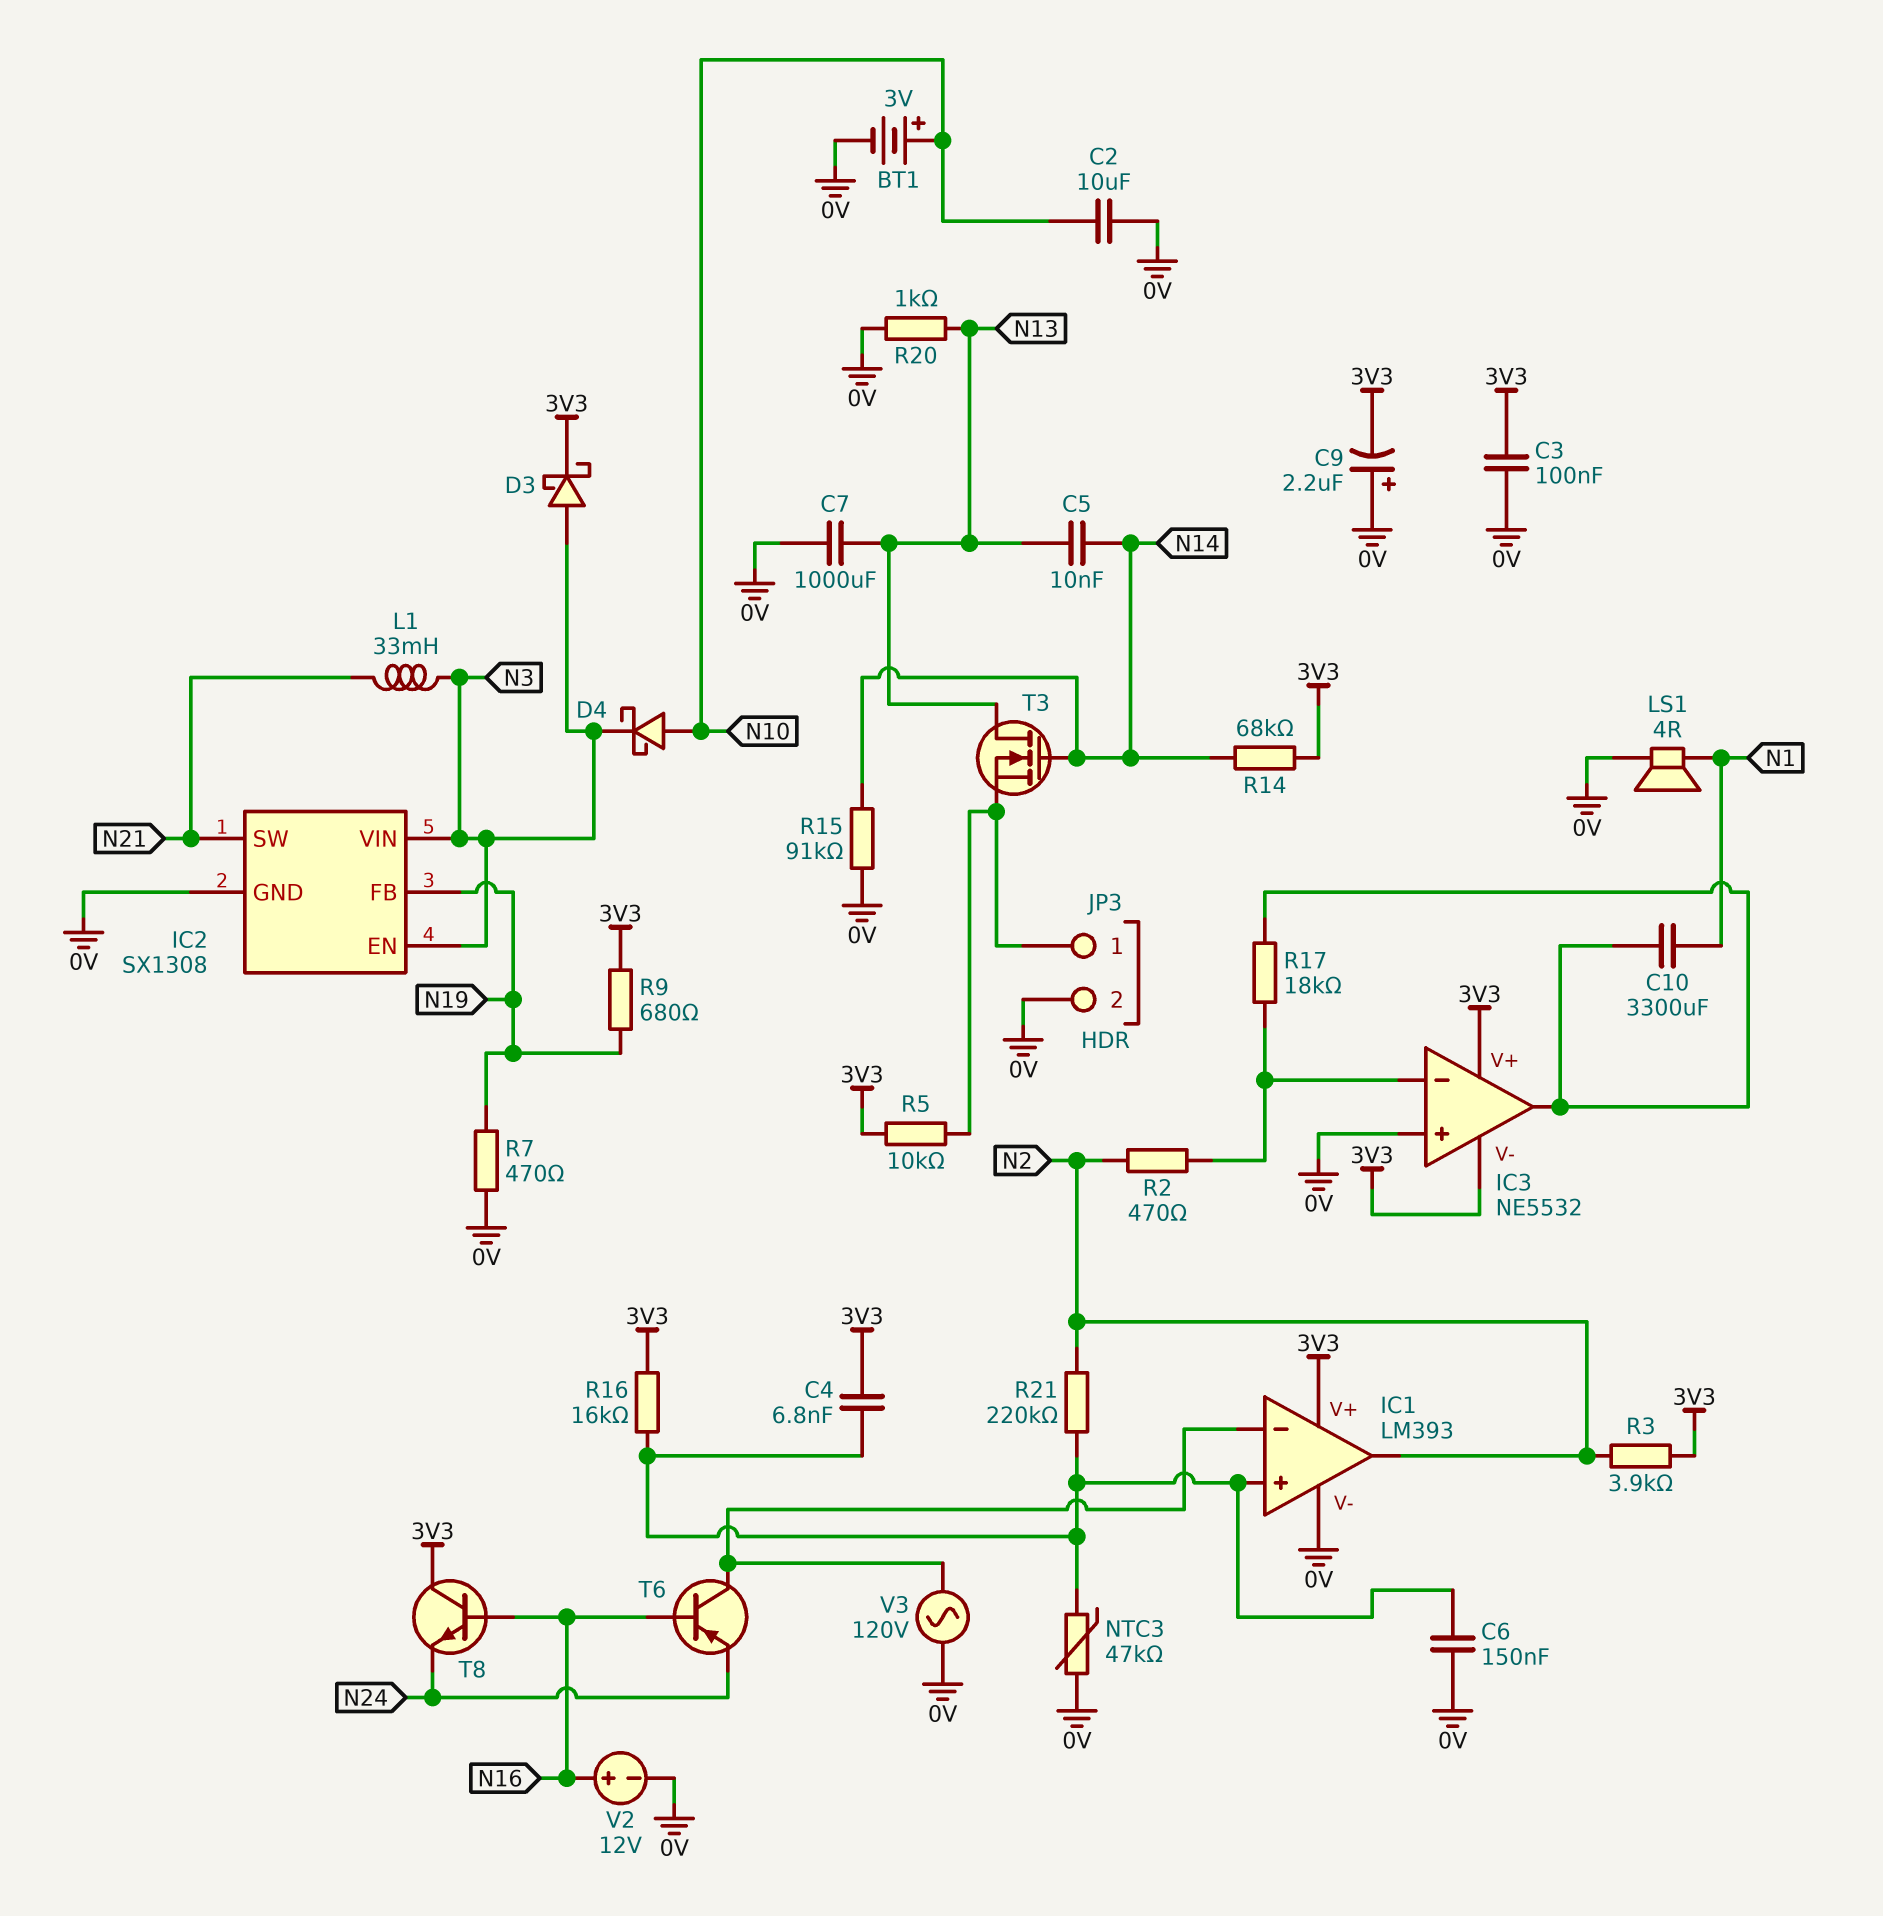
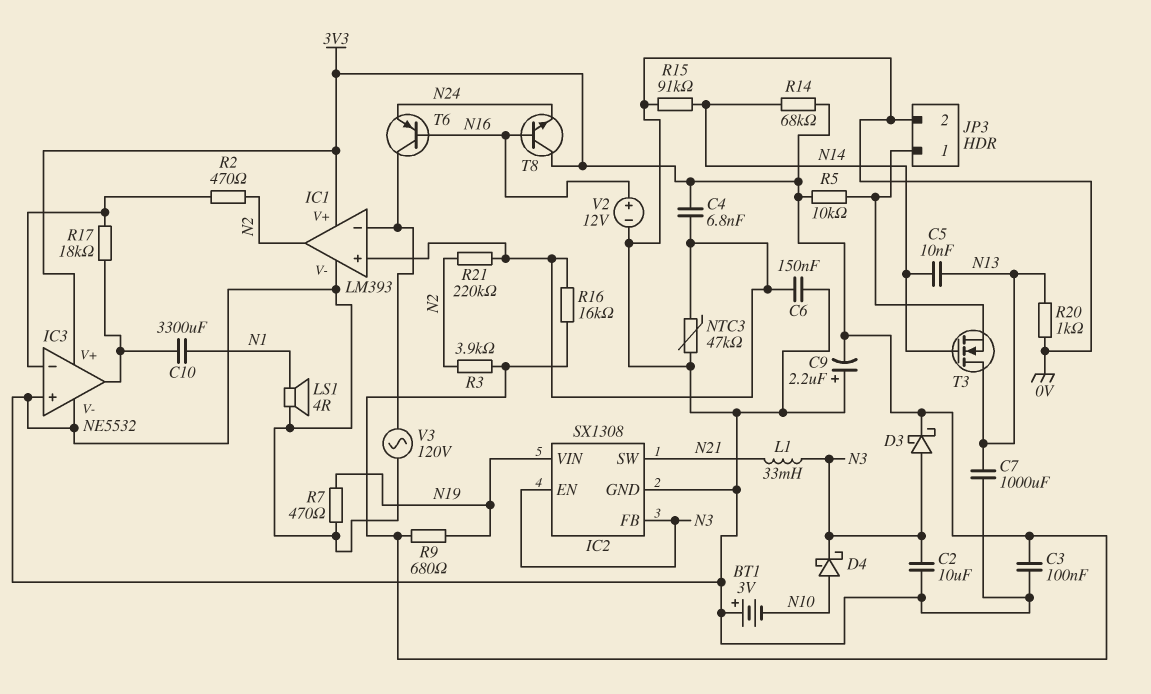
BT1: 3V (plus N10, minus 0V) -> 3V (plus 0V, minus N10)
C2: 10uF (0V, N10) -> 10uF (0V, N3)
IC2 pin FB: N19 -> N3
IC2 pin VIN: N3 -> N19
IC3 pin V-: 3V3 -> 0V

